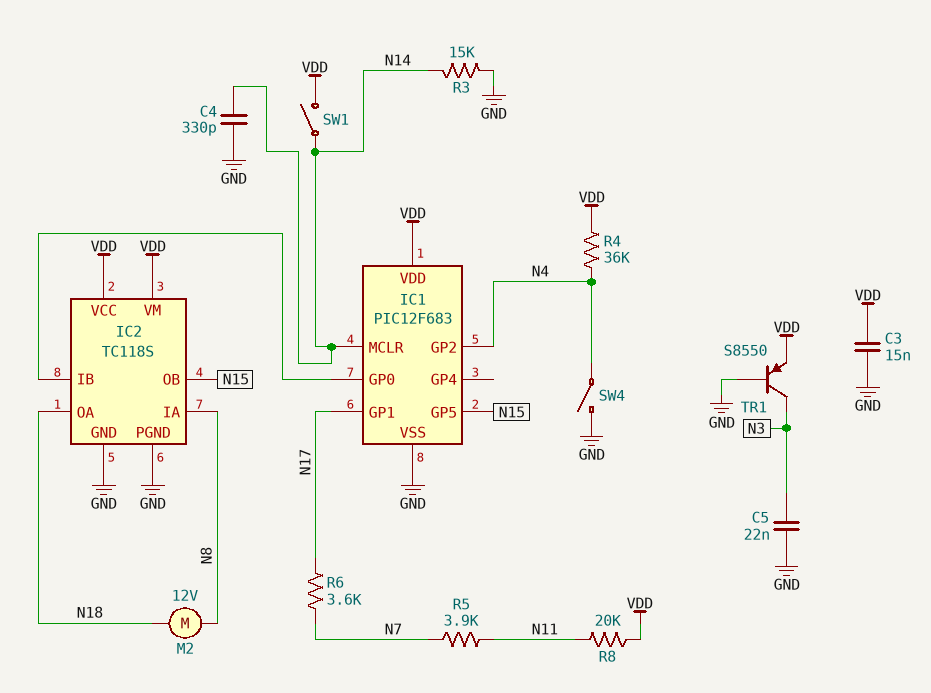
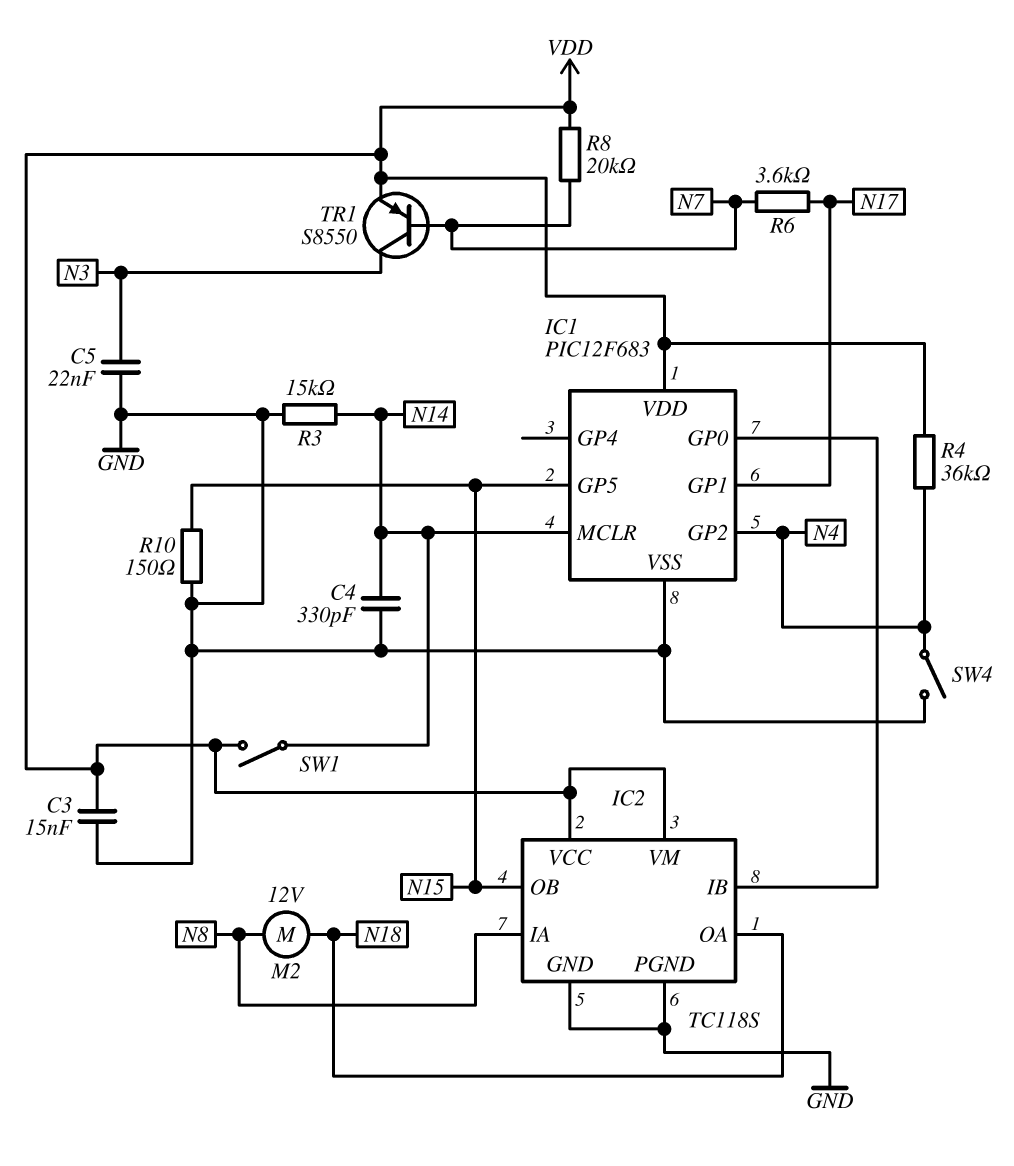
R5: 3.9k (N7, N11) -> none
R8: 20k (N11, VDD) -> 20k (N7, VDD)
R10: none -> 150 (GND, N15)
TR1: PNP S8550 (B GND, C N3, E VDD) -> PNP S8550 (B N7, C N3, E VDD)

